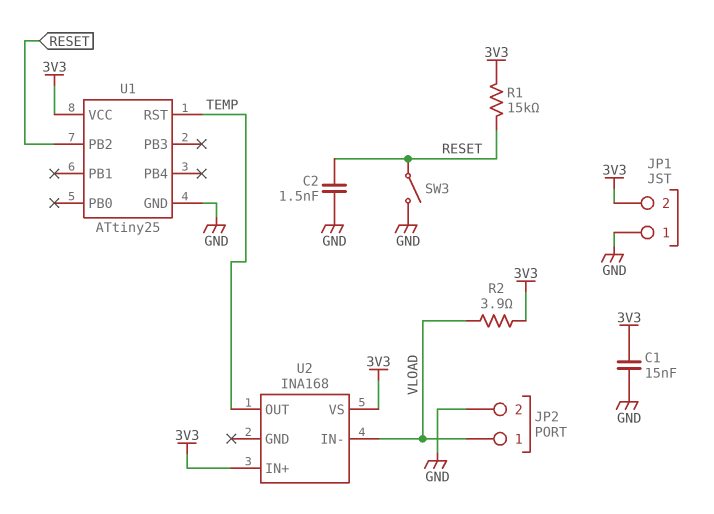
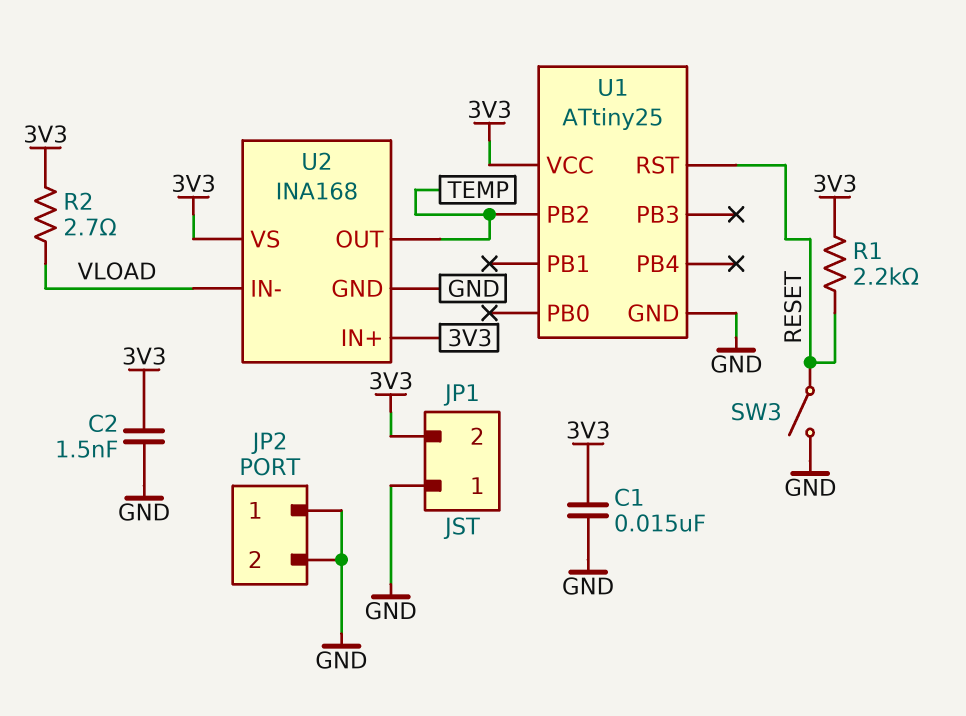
C2: 1.5nF (GND, RESET) -> 1.5nF (3V3, GND)
JP2 pin 1: VLOAD -> GND
R1: 15k (3V3, RESET) -> 2.2k (3V3, RESET)
R2: 3.9 (3V3, VLOAD) -> 2.7 (3V3, VLOAD)
U1 pin PB2: RESET -> TEMP
U1 pin RST: TEMP -> RESET
U2 pin GND: none -> GND

